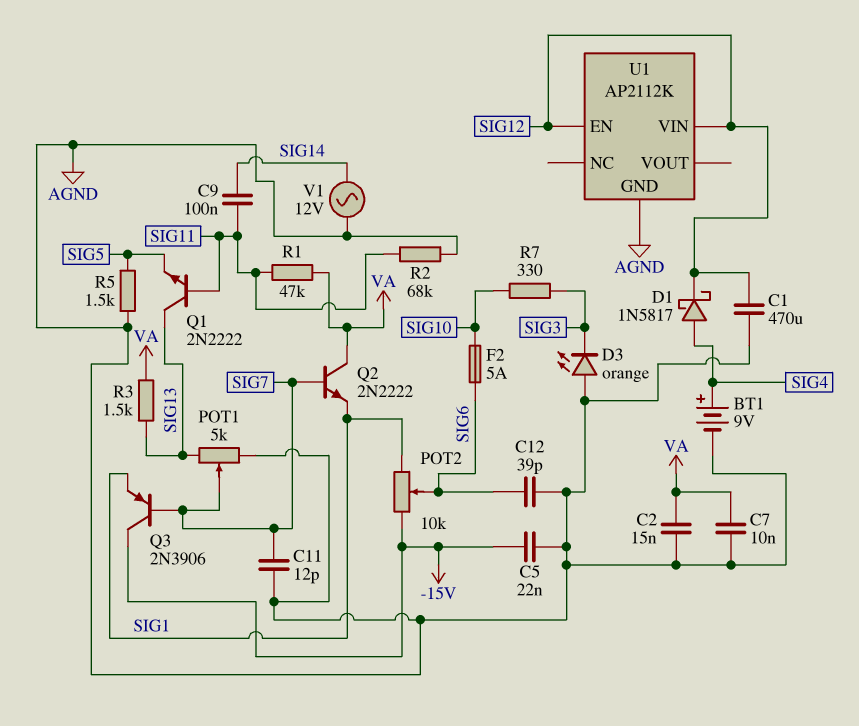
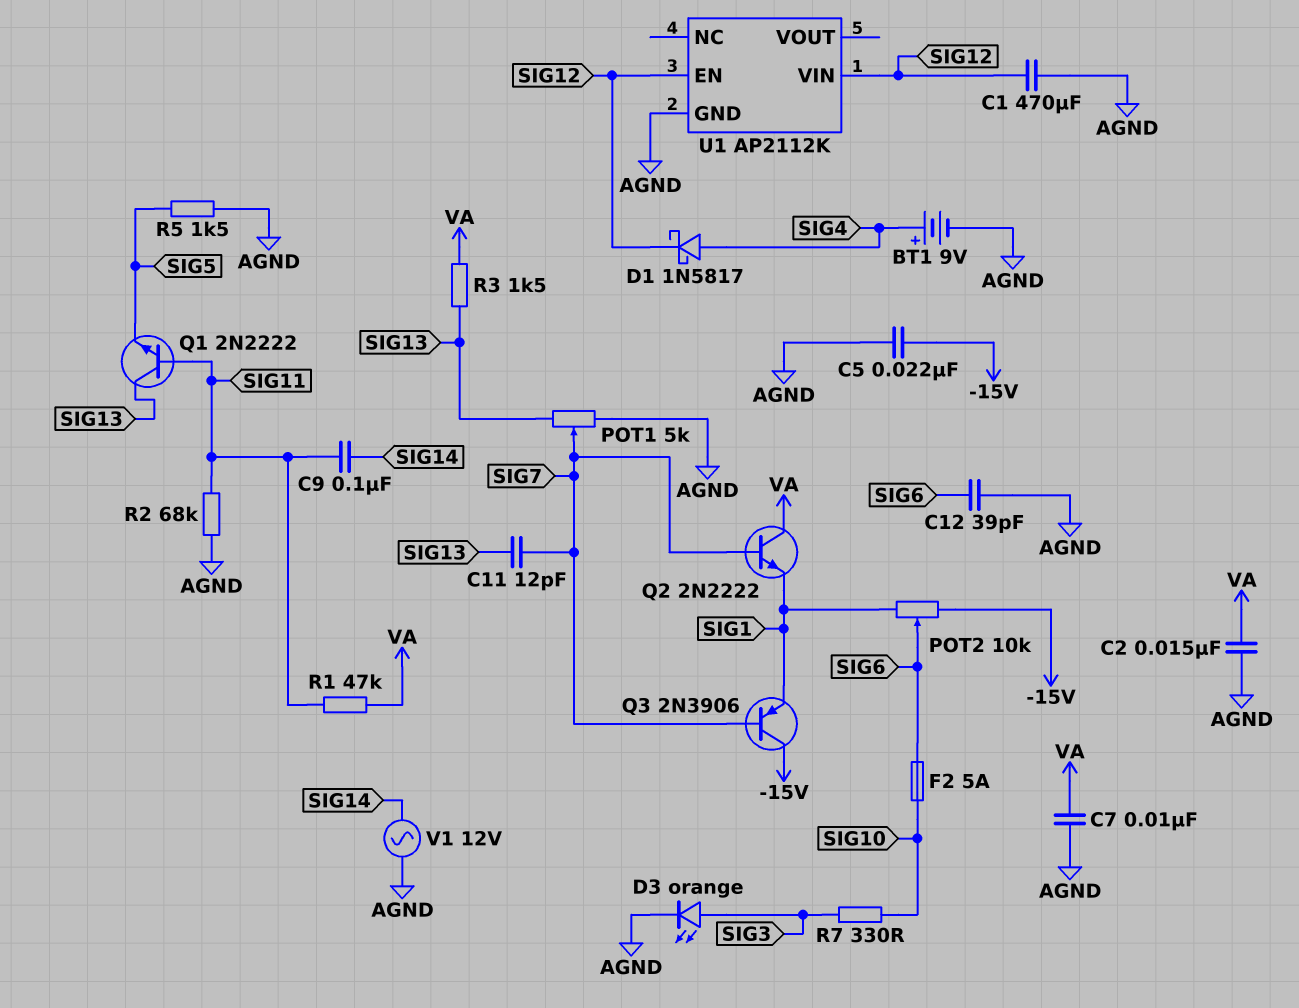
C11: 12pF (AGND, SIG7) -> 12pF (SIG7, SIG13)
D3: LED orange (A AGND, K SIG3) -> LED orange (A SIG3, K AGND)

